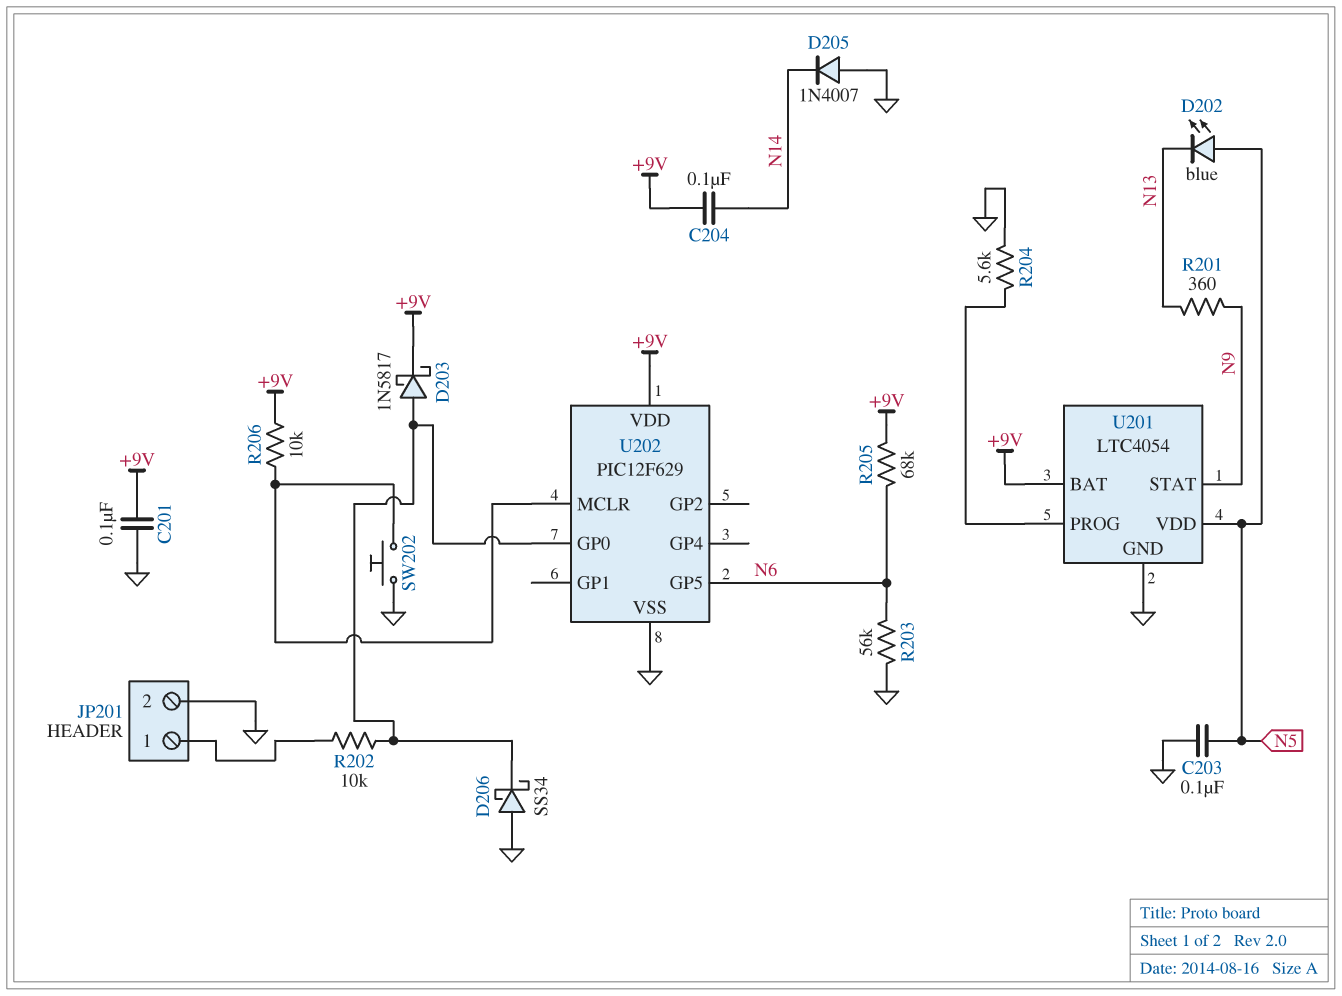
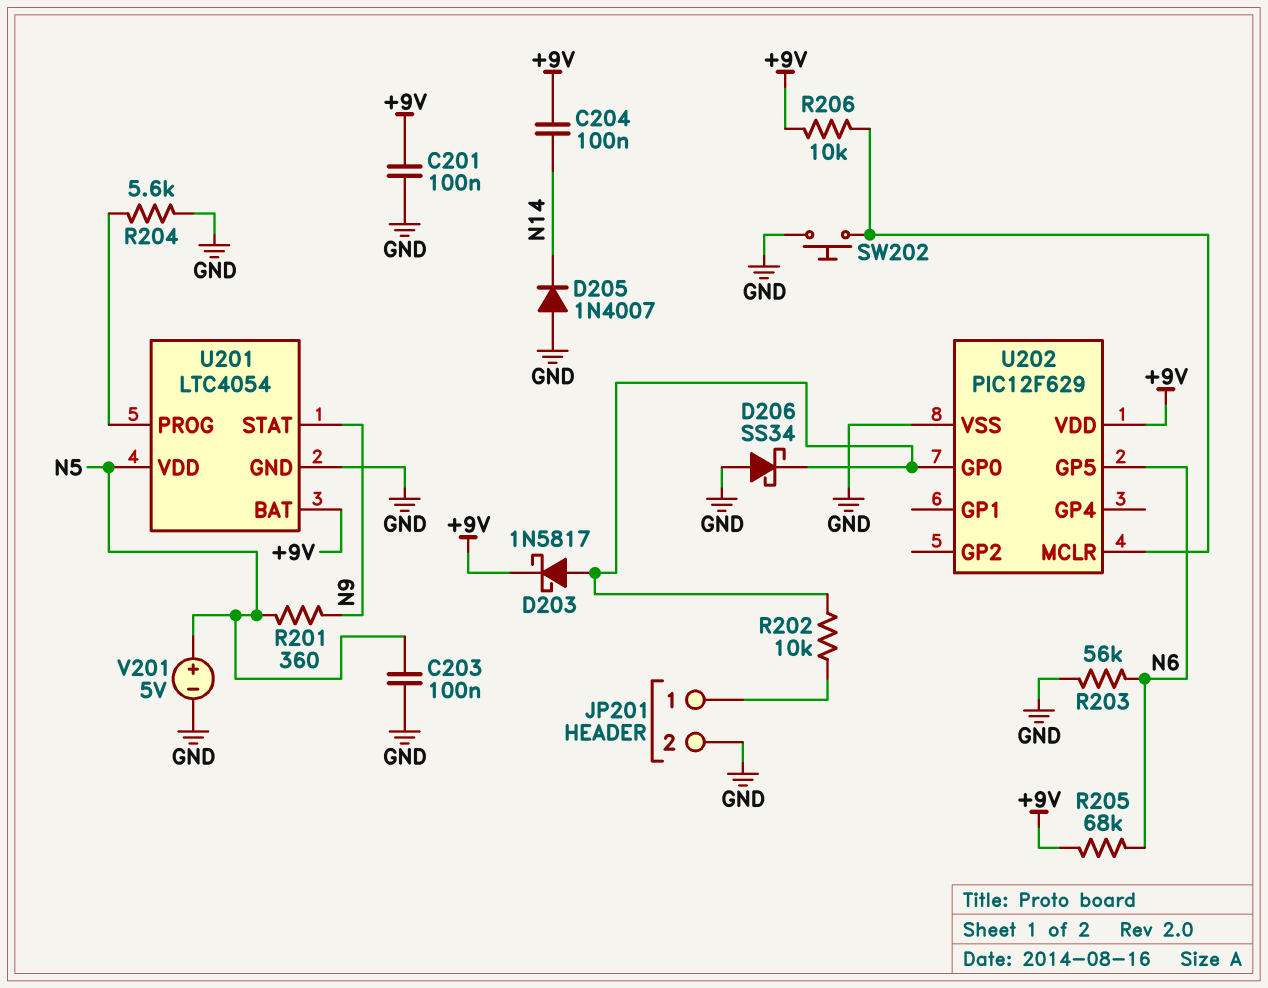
D202: LED blue (A N5, K N13) -> none
R201: 360 (N9, N13) -> 360 (N5, N9)
V201: none -> 5V (plus N5, minus GND)

